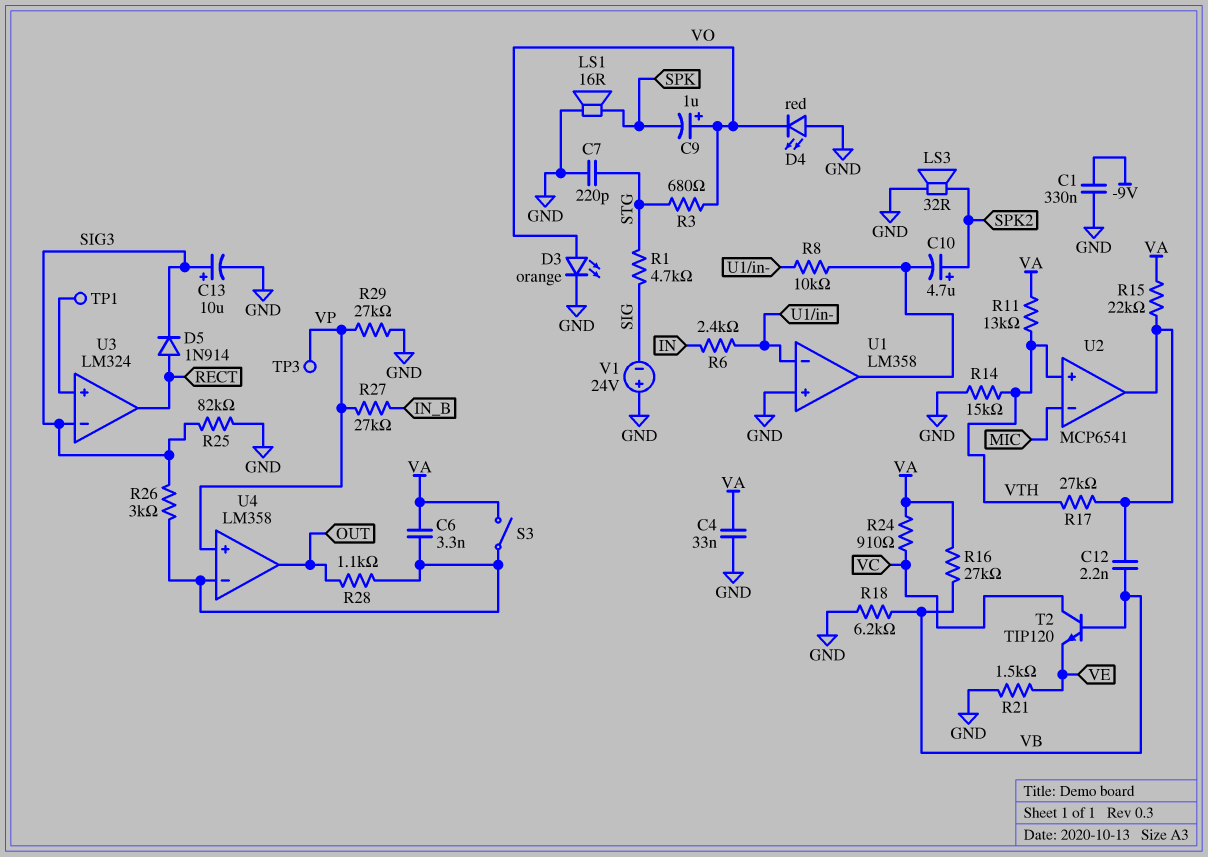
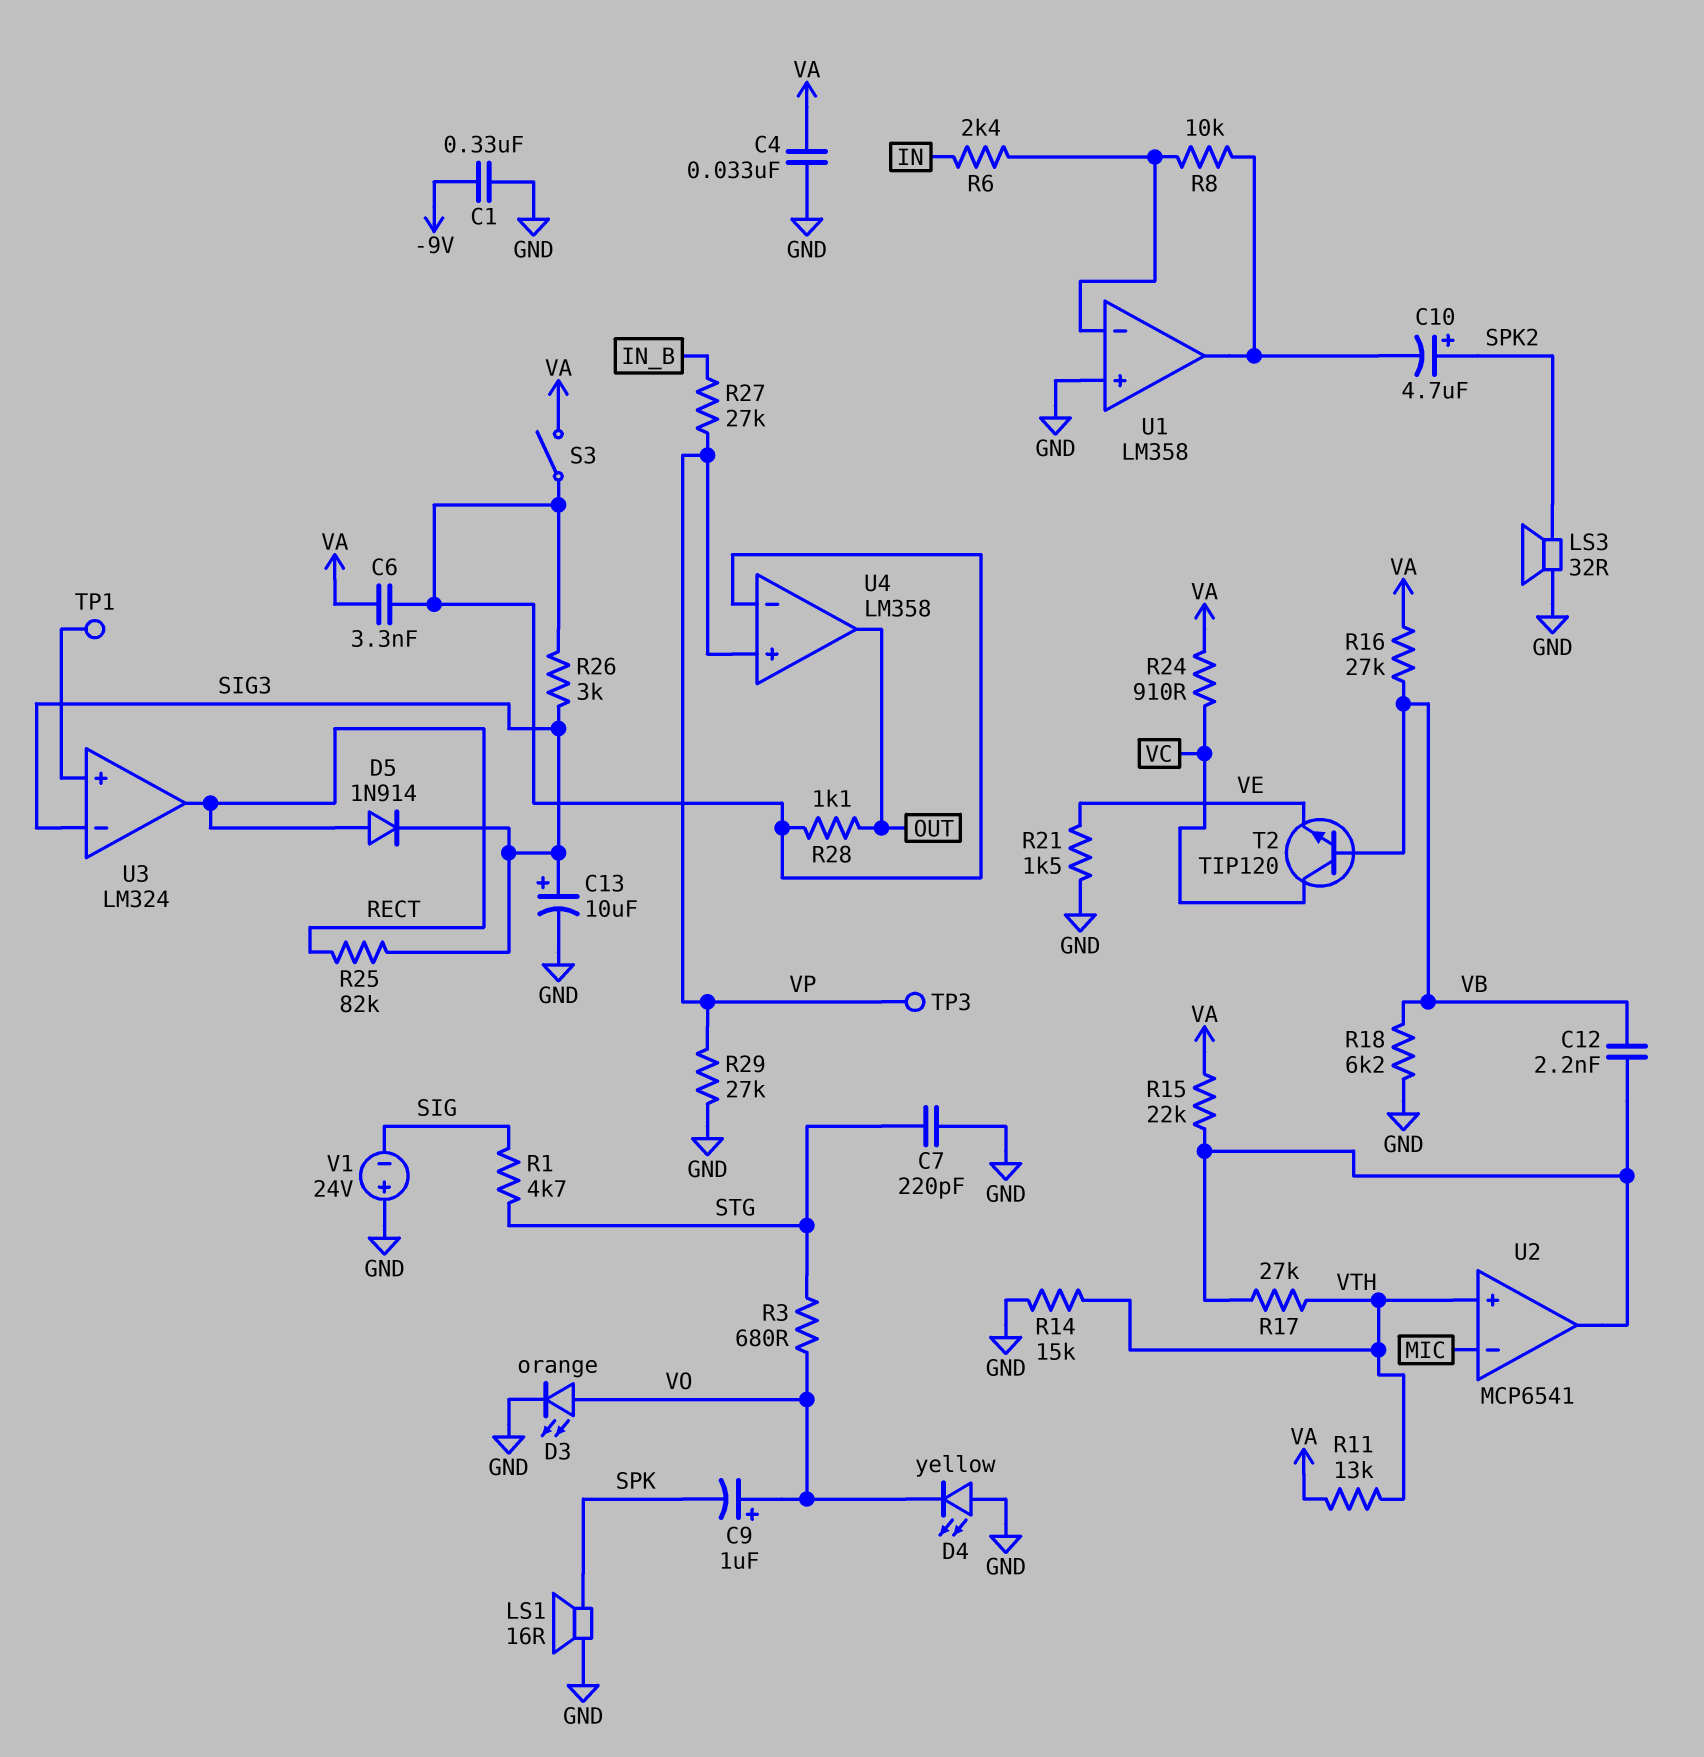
D4: LED red (A GND, K VO) -> LED yellow (A GND, K VO)
R25: 82k (GND, SIG3) -> 82k (RECT, SIG3)

